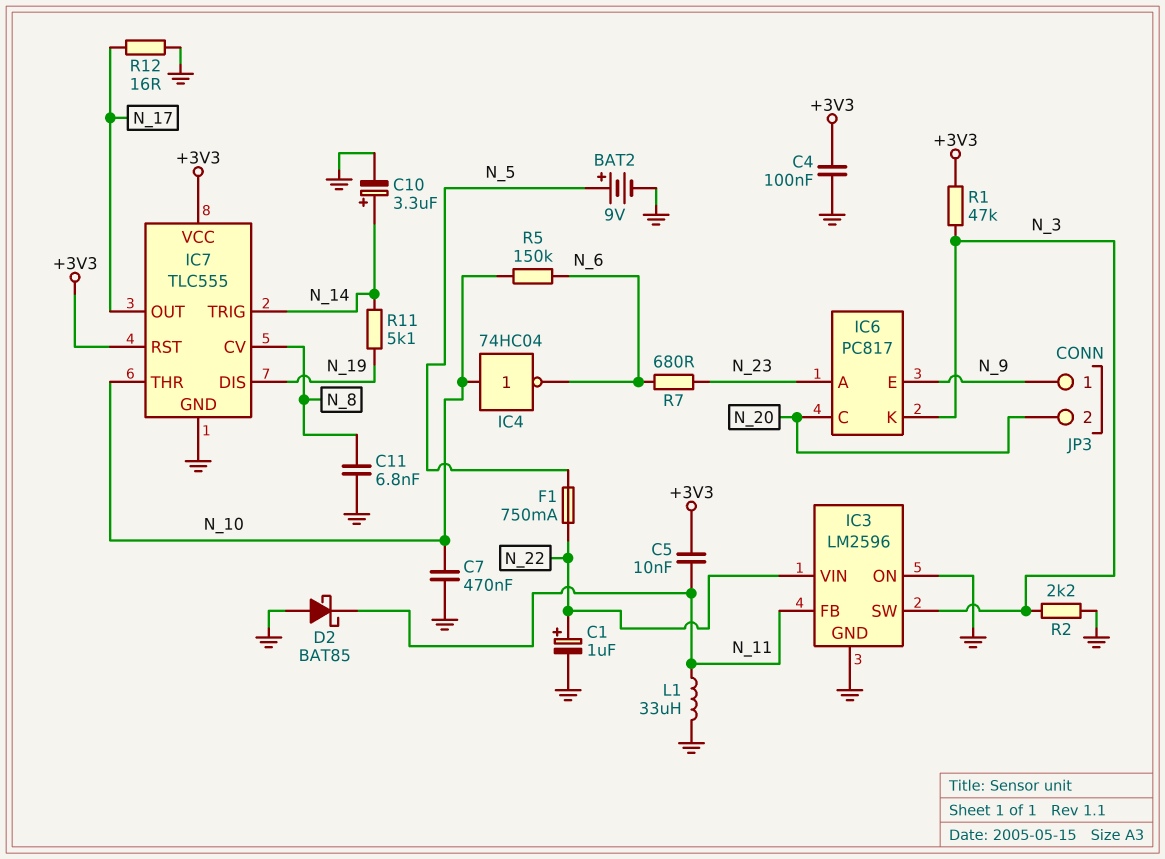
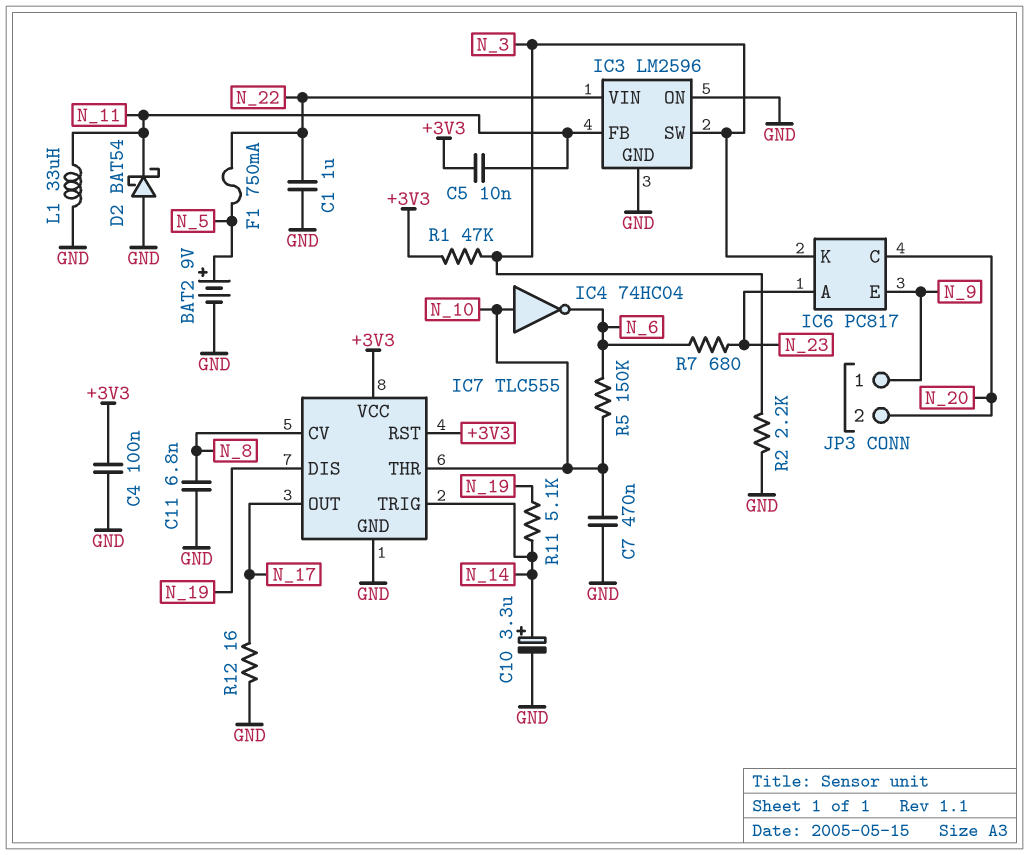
C1: 1uF (plus N_22, minus GND) -> 1uF (GND, N_22)
D2: schottky BAT85 (A GND, K N_11) -> schottky BAT54 (A GND, K N_11)

